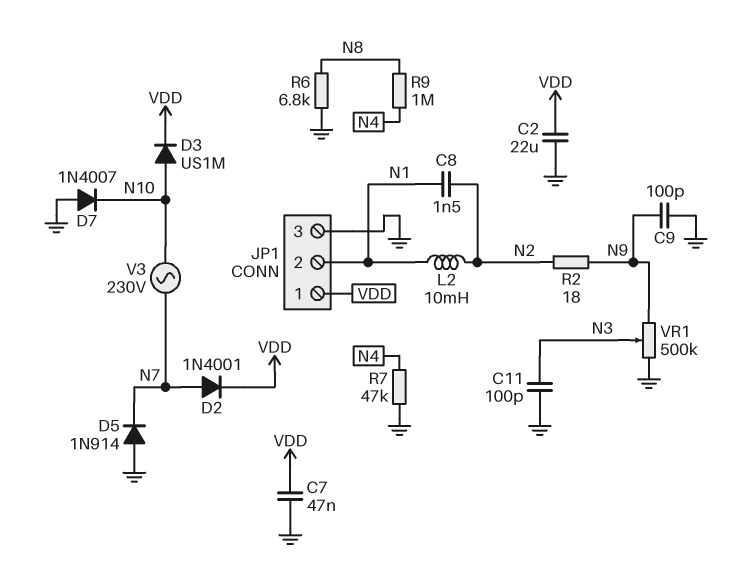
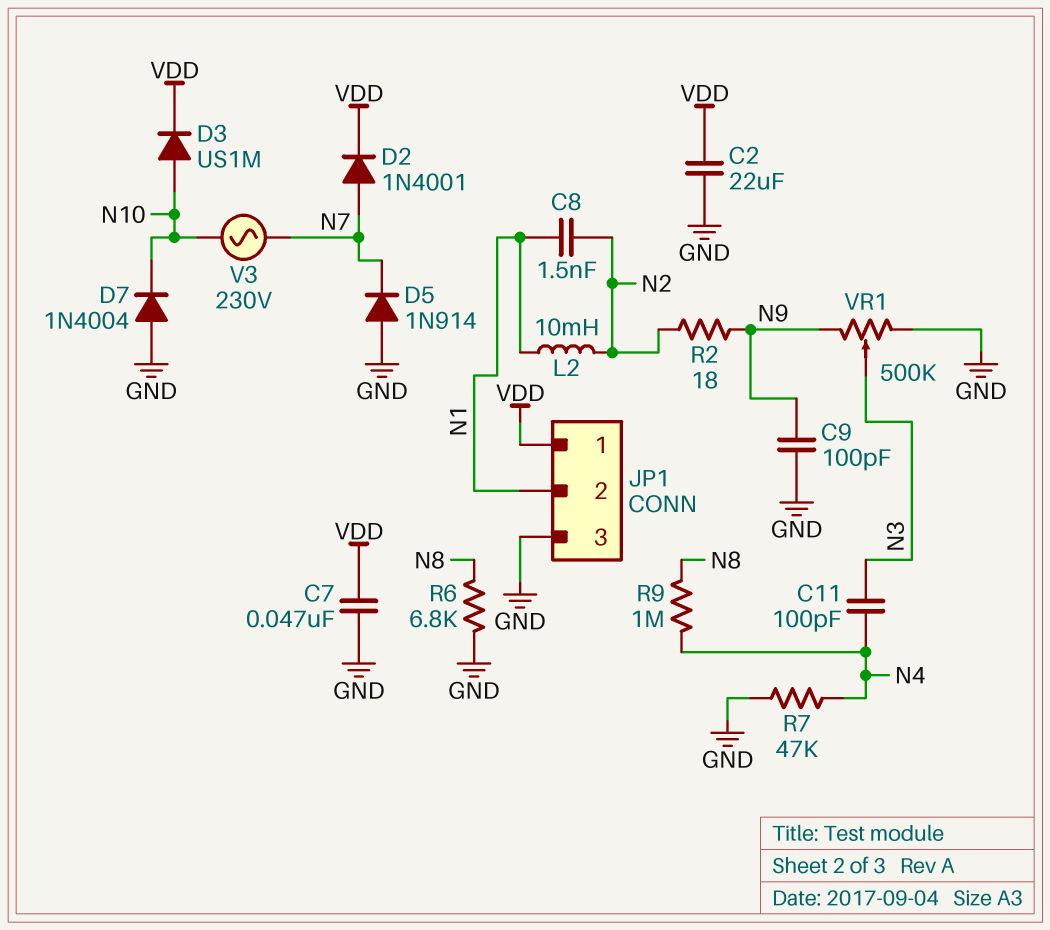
C11: 100pF (GND, N3) -> 100pF (N3, N4)
D7: diode 1N4007 (A GND, K N10) -> diode 1N4004 (A GND, K N10)

